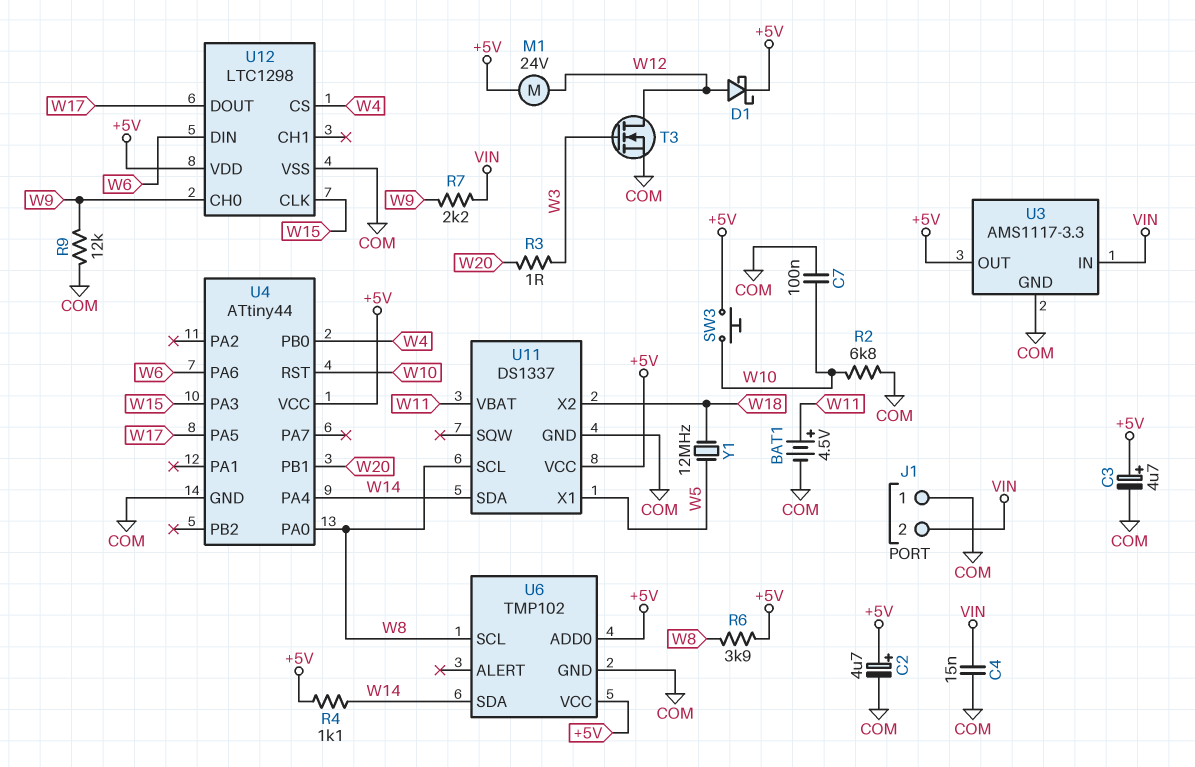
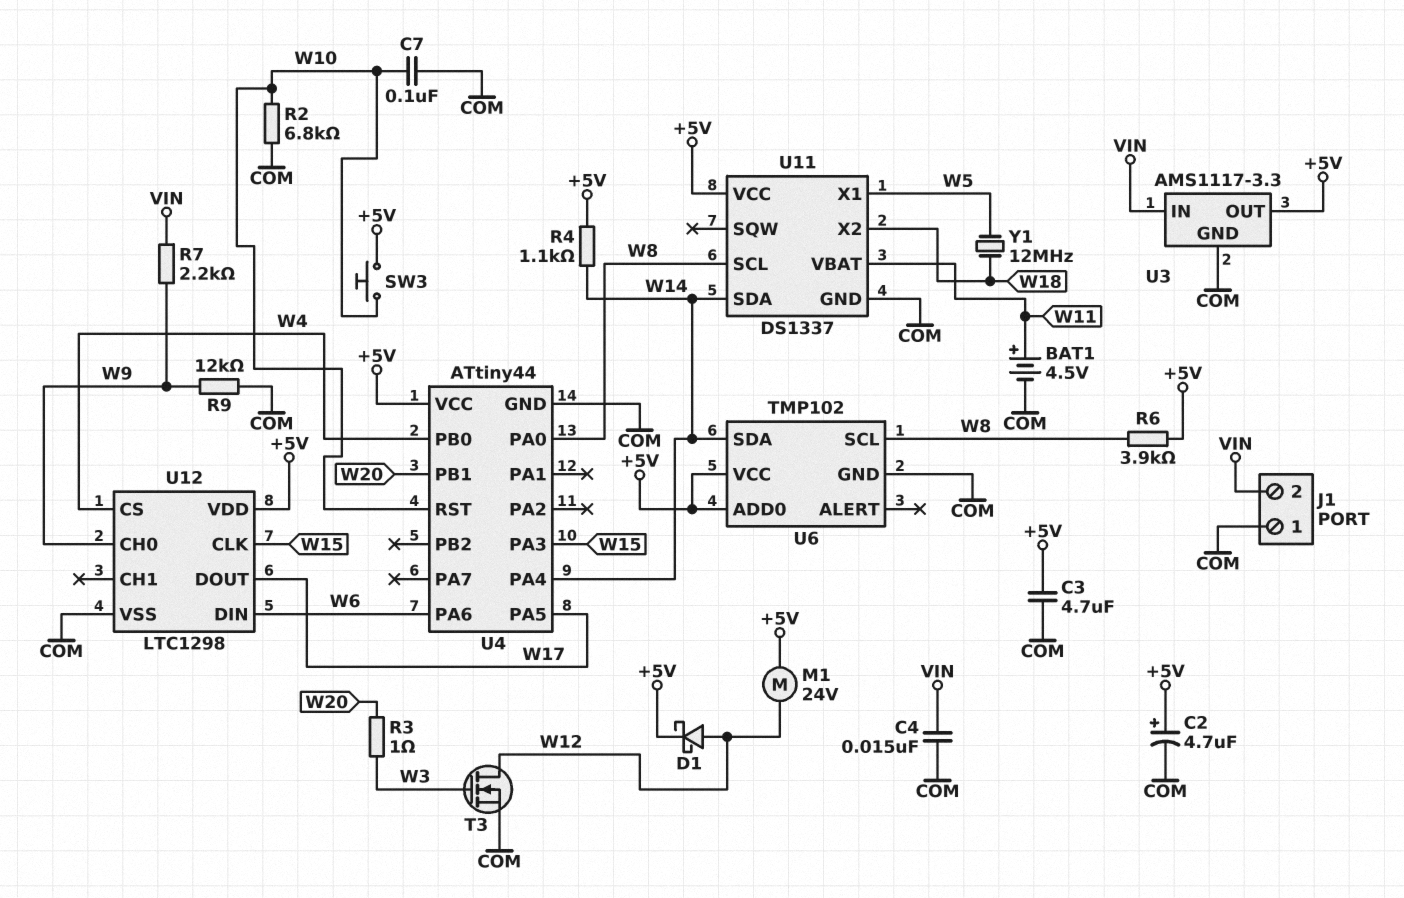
C3: 4.7uF (plus +5V, minus COM) -> 4.7uF (+5V, COM)

